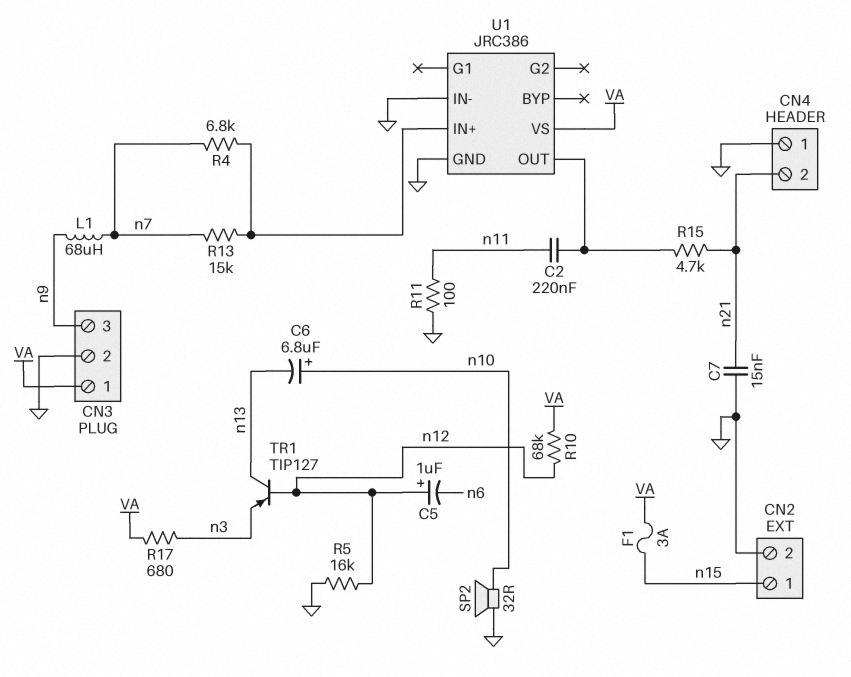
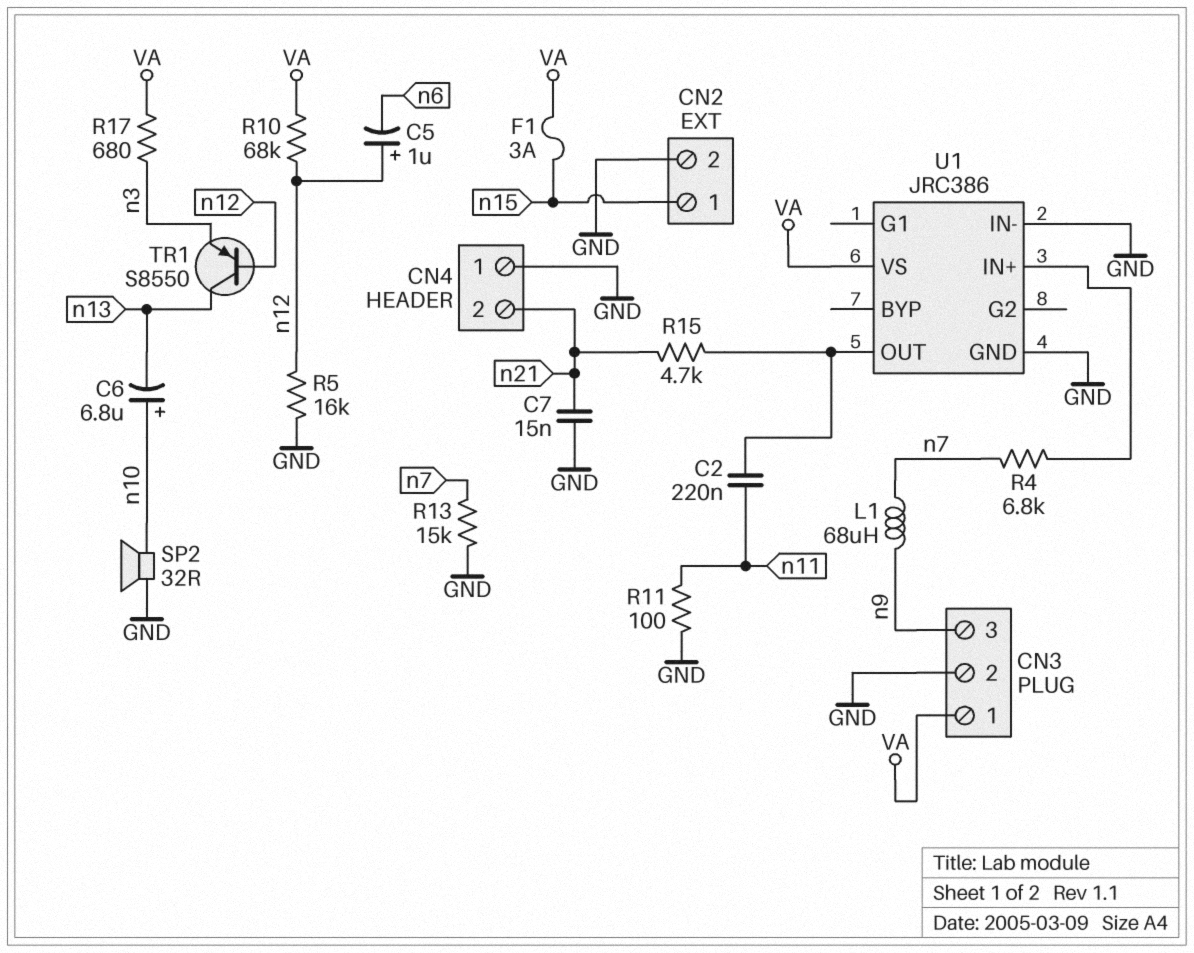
R13: 15k (U1/IN+, n7) -> 15k (GND, n7)
TR1: PNP TIP127 (B n12, C n13, E n3) -> PNP S8550 (B n12, C n13, E n3)

